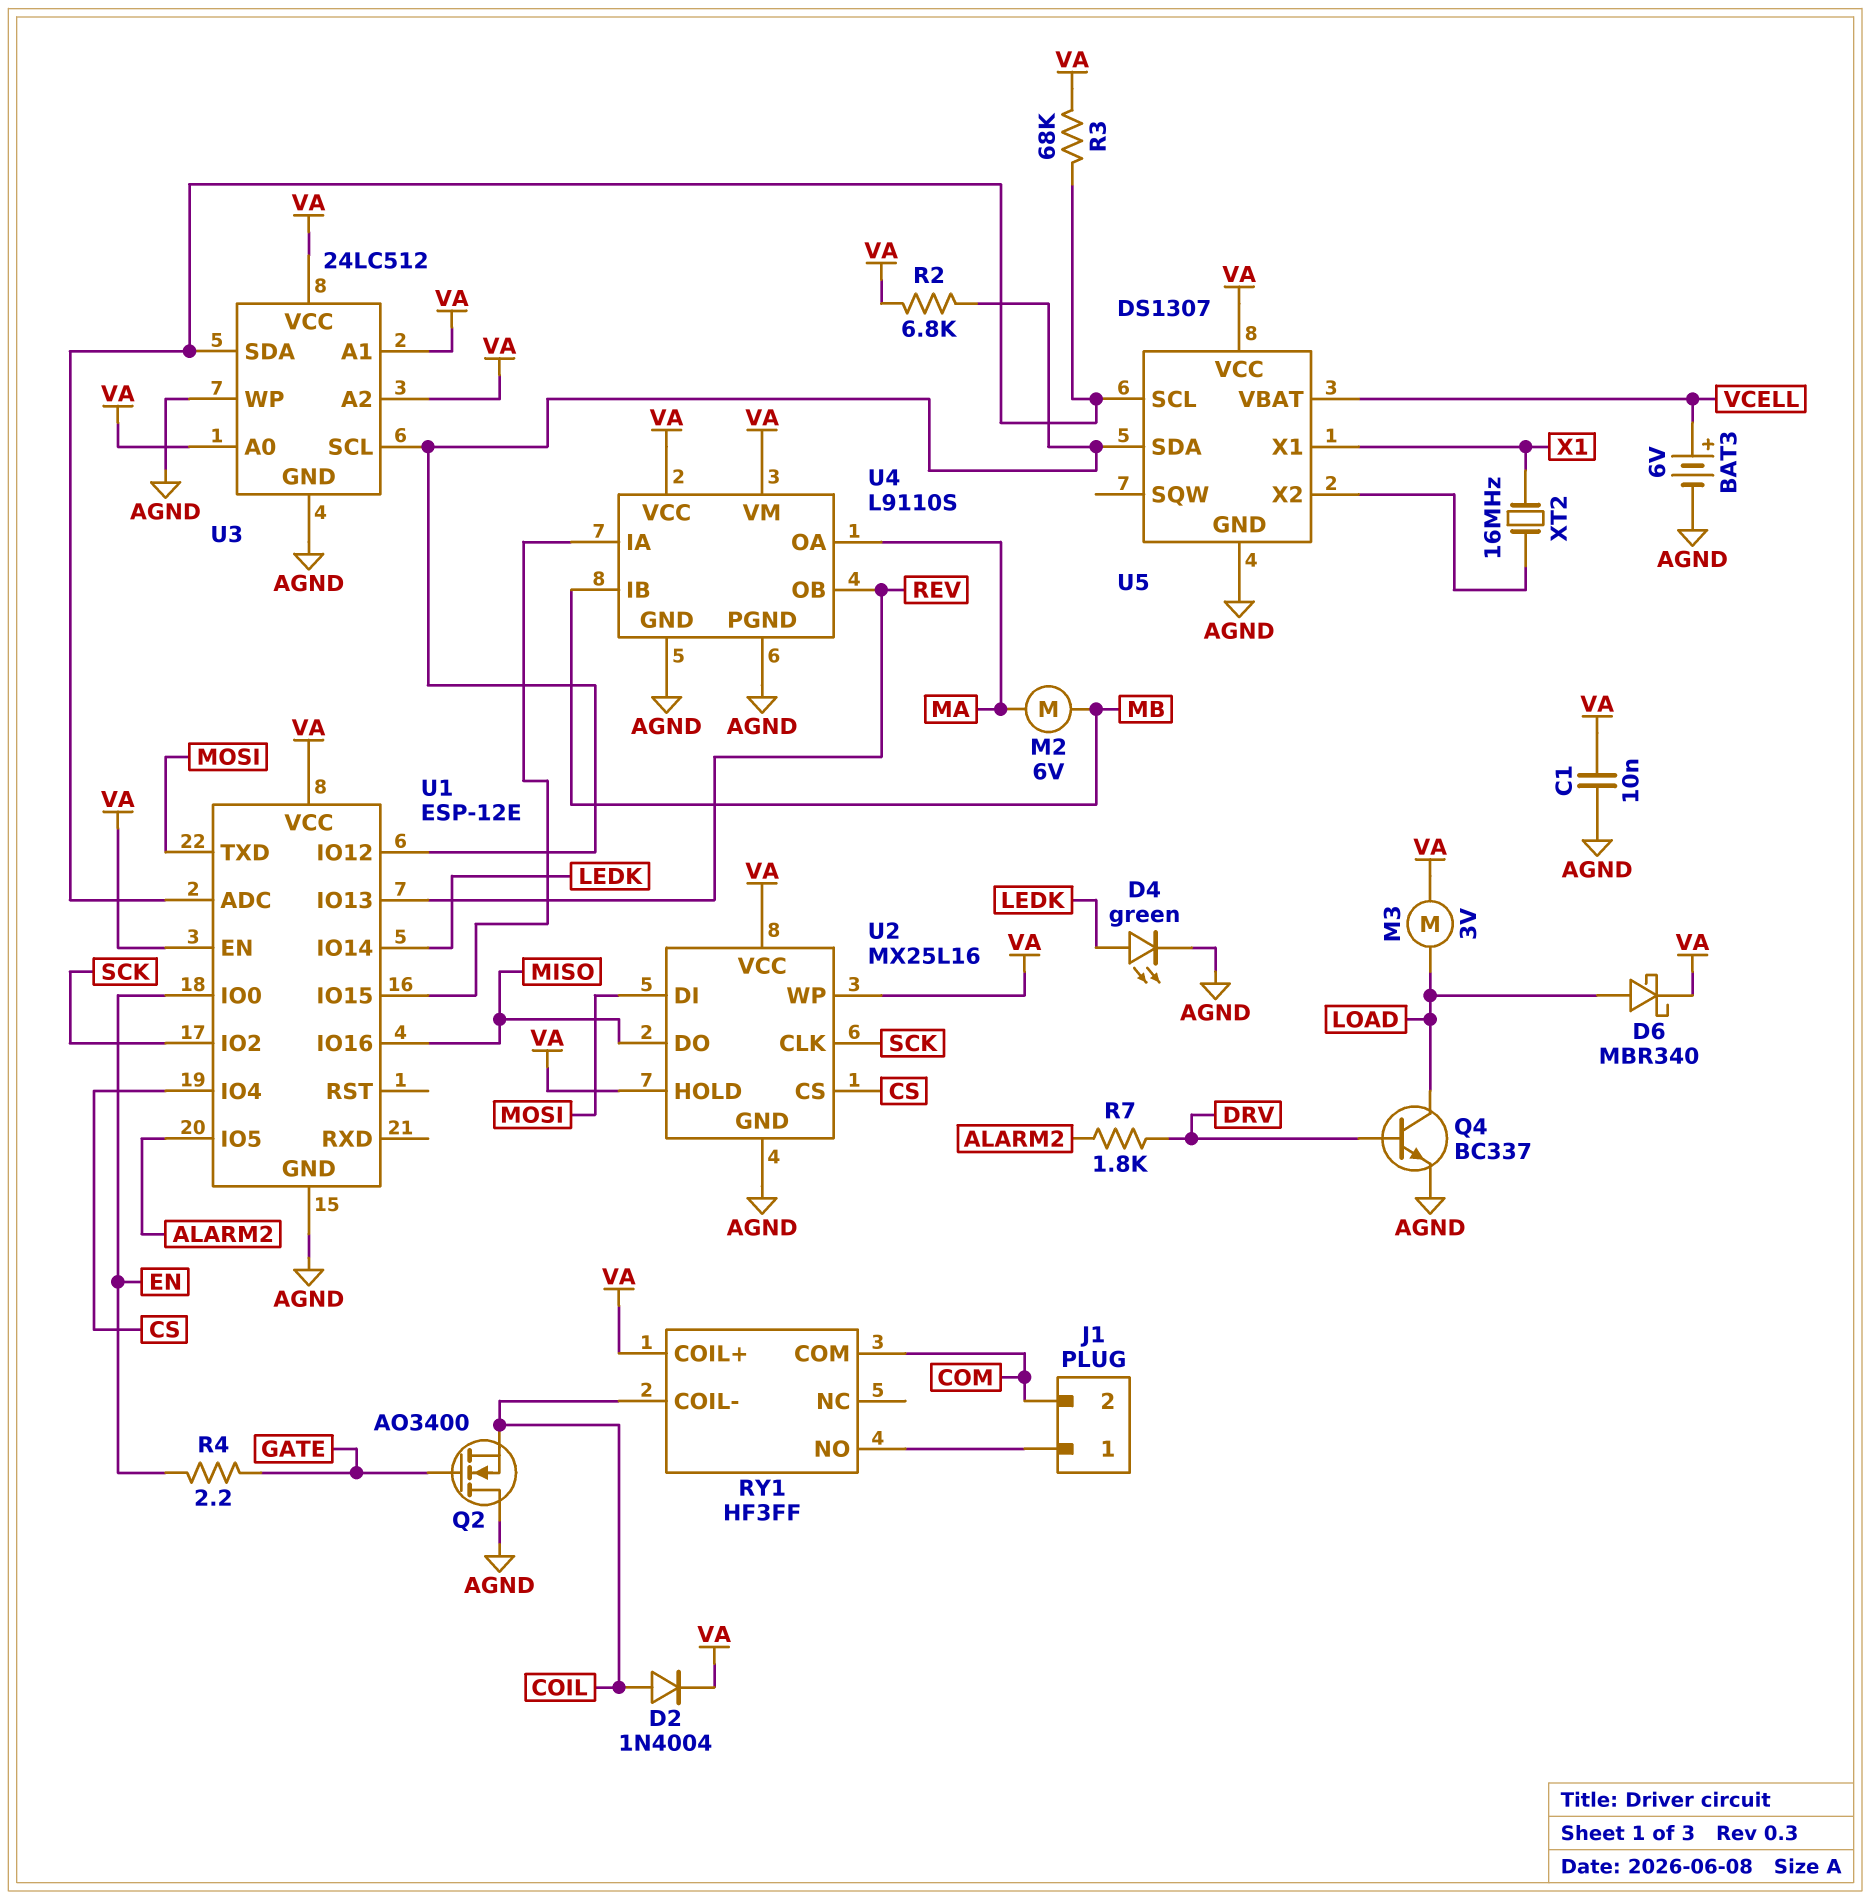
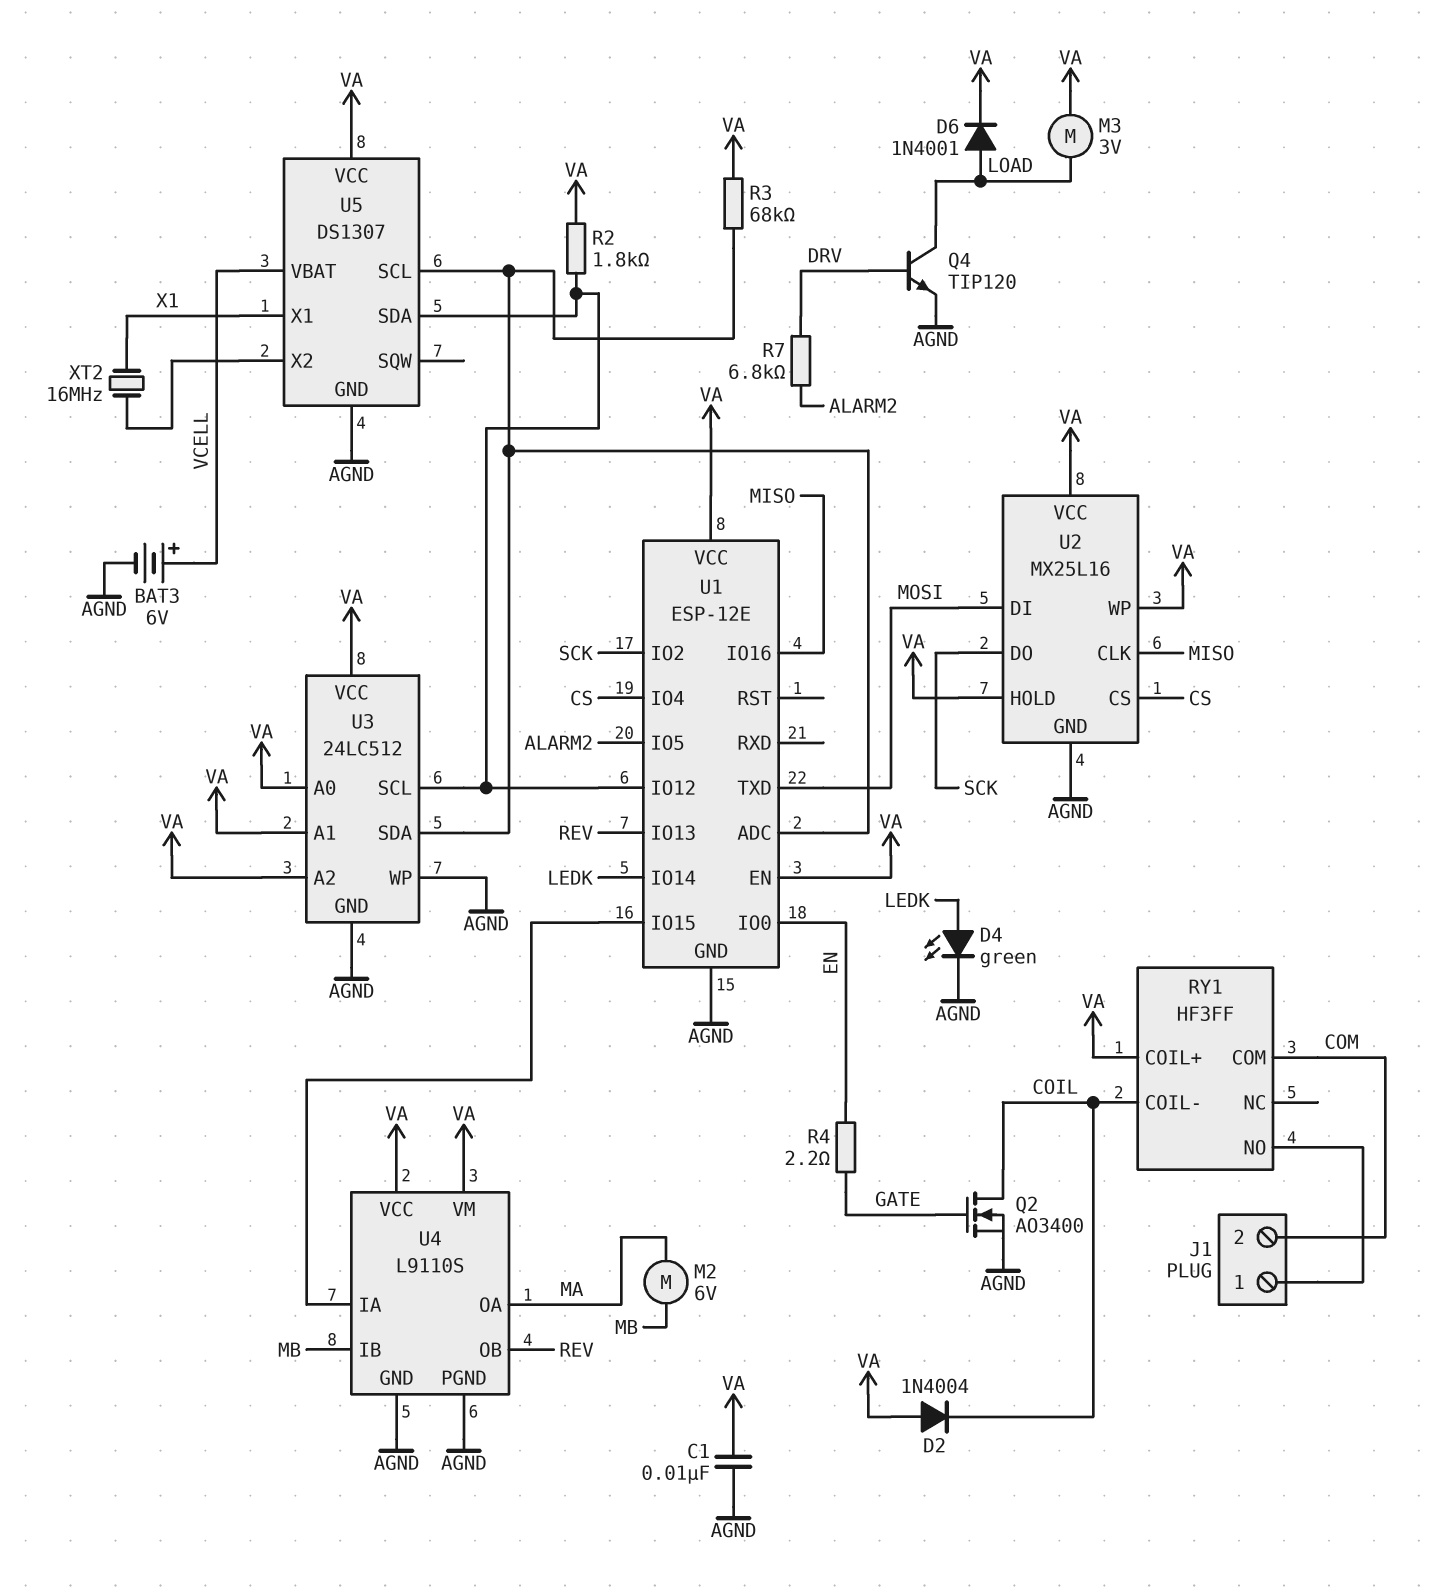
D2: diode 1N4004 (A COIL, K VA) -> diode 1N4004 (A VA, K COIL)
D6: schottky MBR340 (A LOAD, K VA) -> diode 1N4001 (A LOAD, K VA)
Q2: NMOS AO3400 (G GATE, D AGND, S COIL) -> NMOS AO3400 (G GATE, D COIL, S AGND)
Q4: NPN BC337 (B DRV, C LOAD, E AGND) -> NPN TIP120 (B DRV, C LOAD, E AGND)
R2: 6.8k (U1/IO12, VA) -> 1.8k (U1/IO12, VA)
R7: 1.8k (ALARM2, DRV) -> 6.8k (ALARM2, DRV)
U2 pin CLK: SCK -> MISO
U2 pin DO: MISO -> SCK

